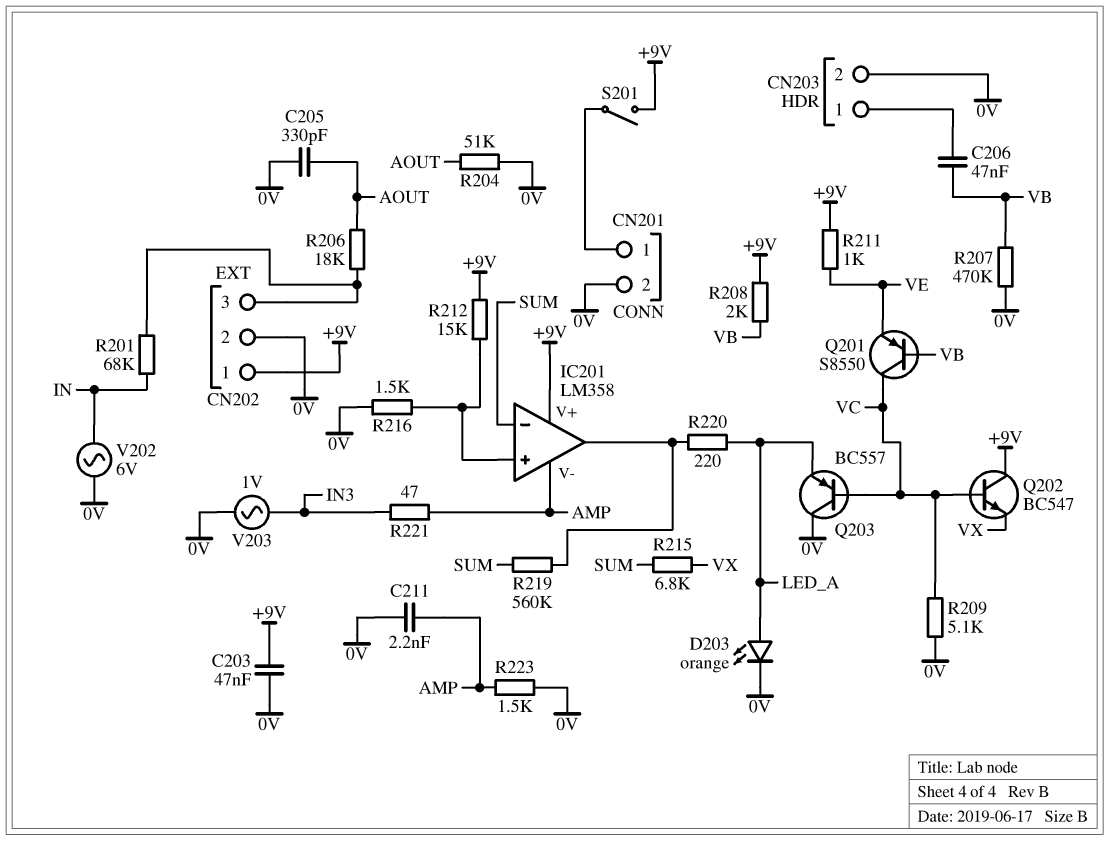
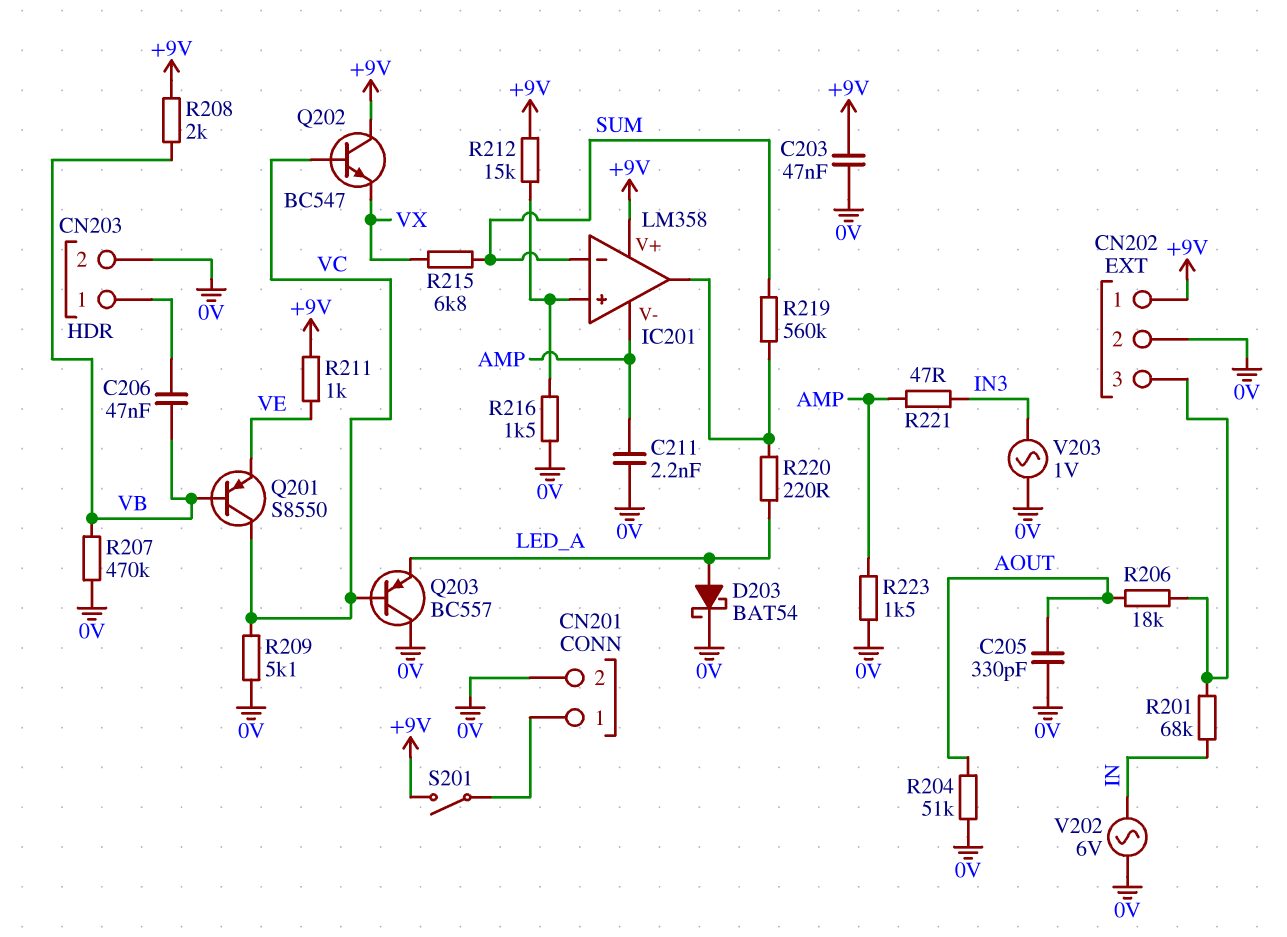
D203: LED orange (A LED_A, K 0V) -> schottky BAT54 (A LED_A, K 0V)

